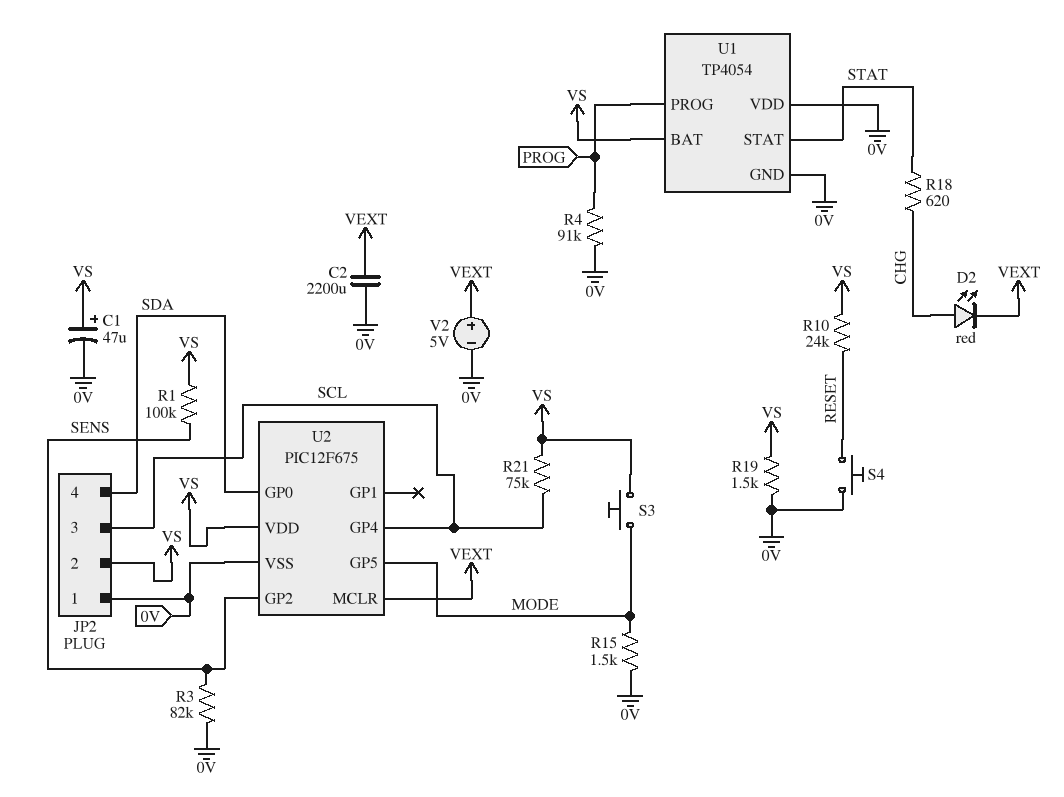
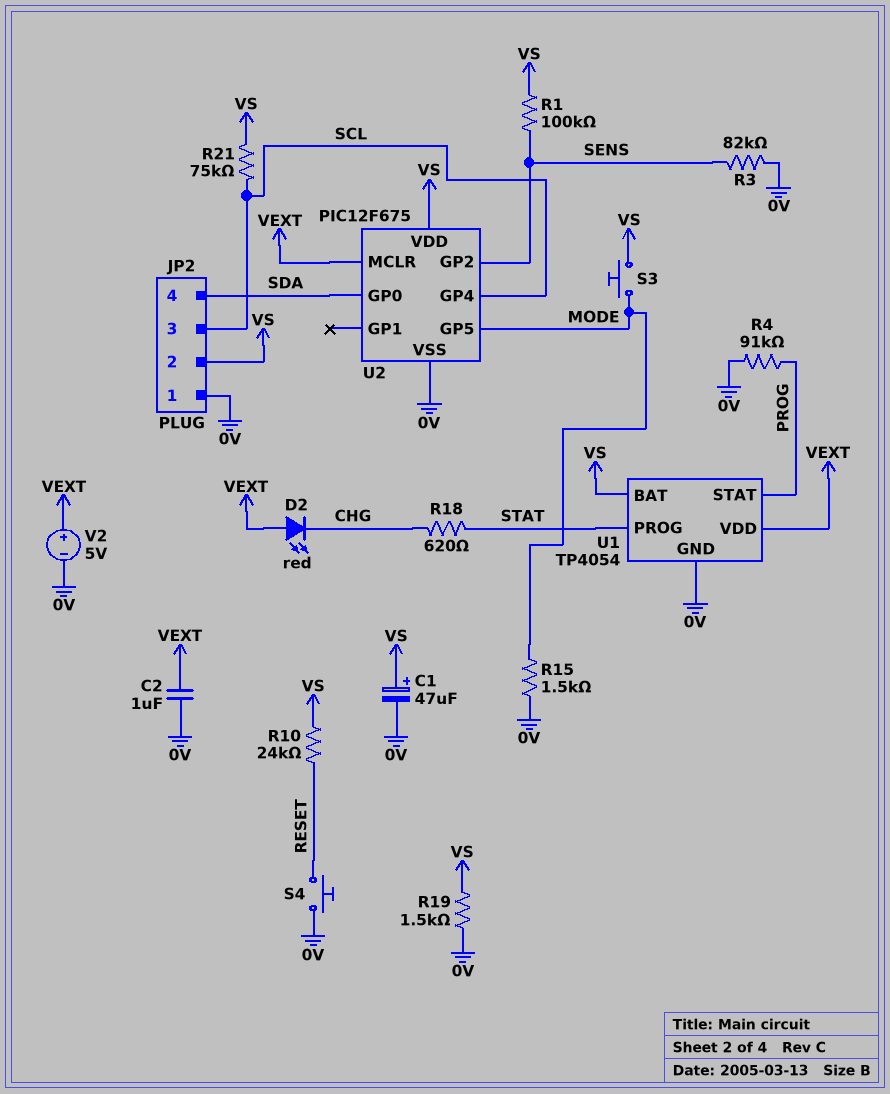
C2: 2200uF (0V, VEXT) -> 1uF (0V, VEXT)
D2: LED red (A CHG, K VEXT) -> LED red (A VEXT, K CHG)
U1 pin PROG: PROG -> STAT
U1 pin STAT: STAT -> PROG
U1 pin VDD: 0V -> VEXT

